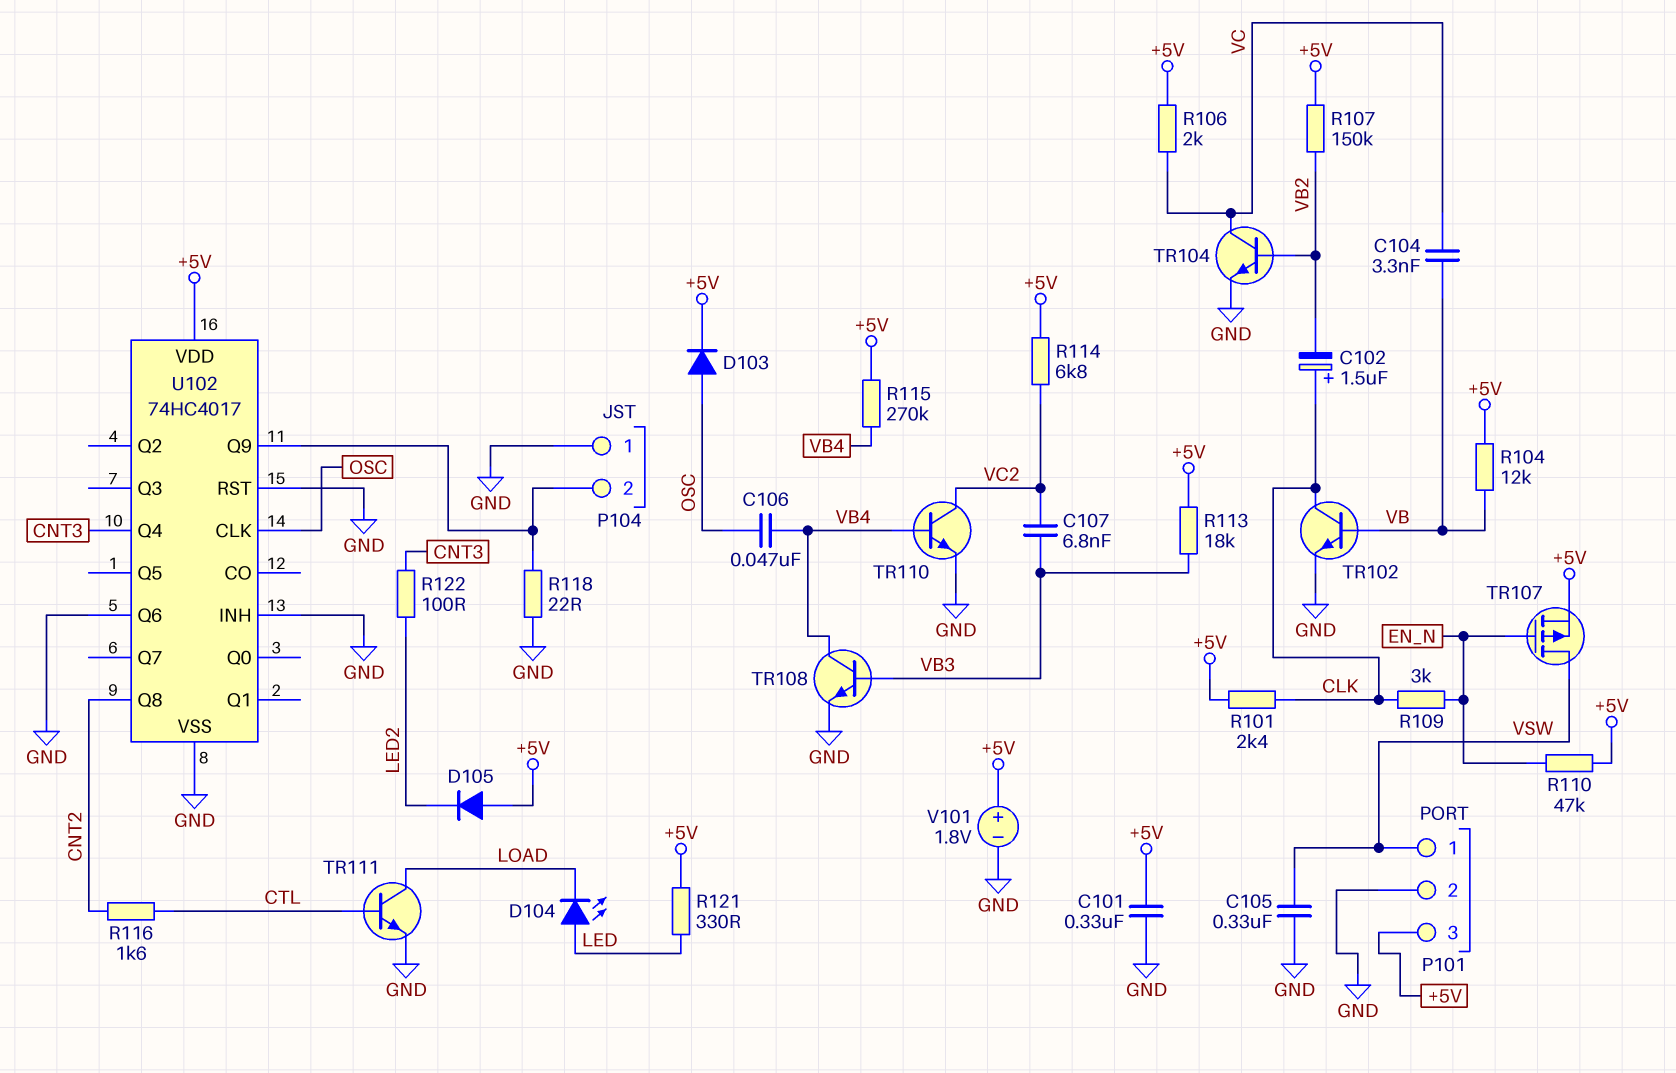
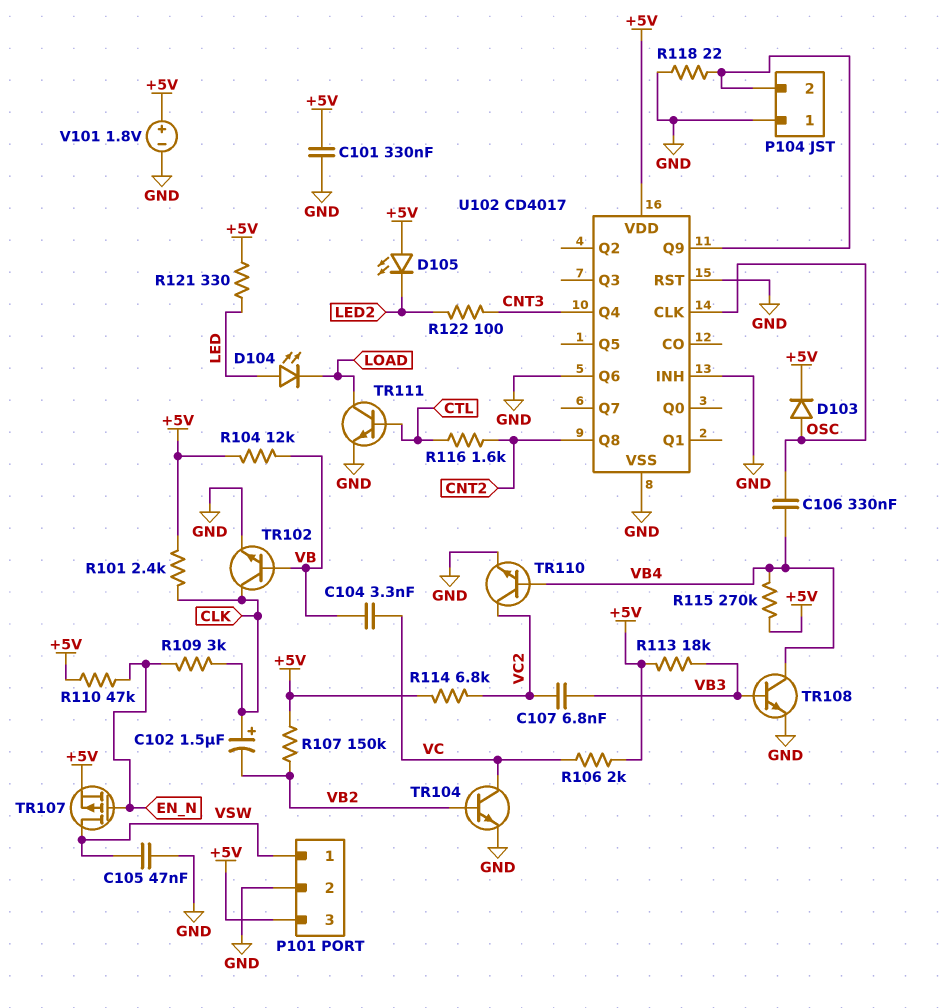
C105: 330nF (GND, VSW) -> 47nF (GND, VSW)
C106: 47nF (OSC, VB4) -> 330nF (OSC, VB4)
D105: diode (A +5V, K LED2) -> LED (A +5V, K LED2)
U102: 74HC4017 -> CD4017

